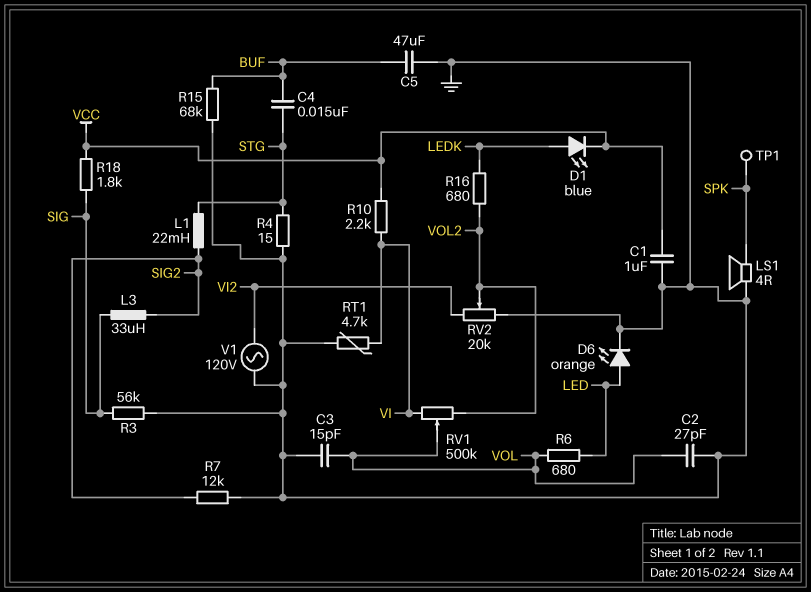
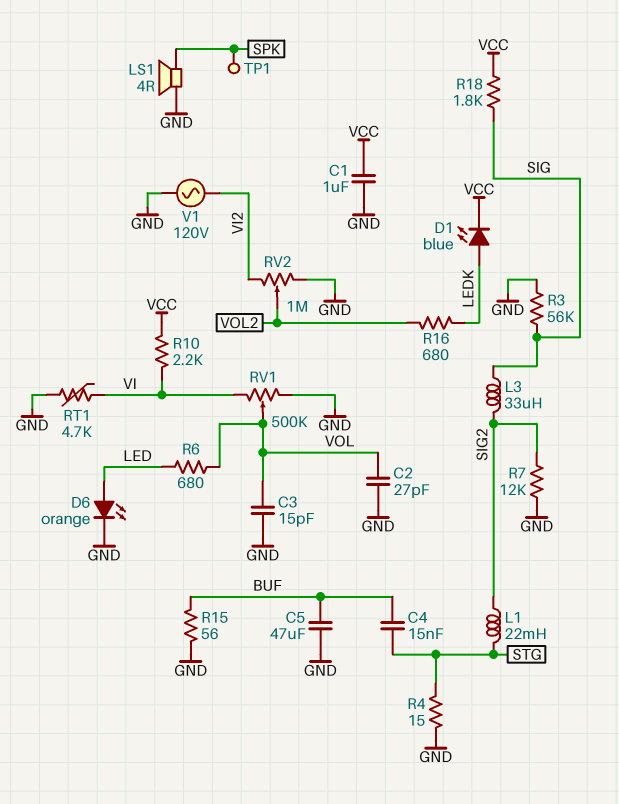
R15: 68k (BUF, GND) -> 56 (BUF, GND)
RV1: 500k (VI, VOL2, wiper VOL) -> 500k (GND, VI, wiper VOL)
RV2: 20k (GND, VI2, wiper VOL2) -> 1M (GND, VI2, wiper VOL2)

